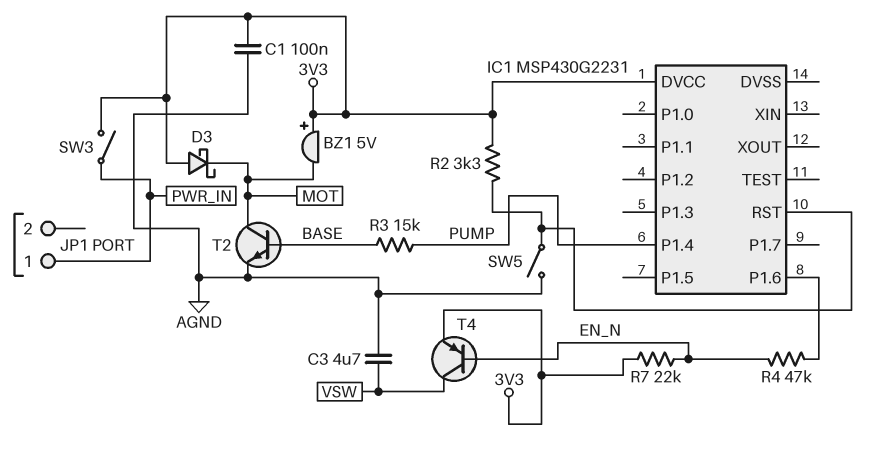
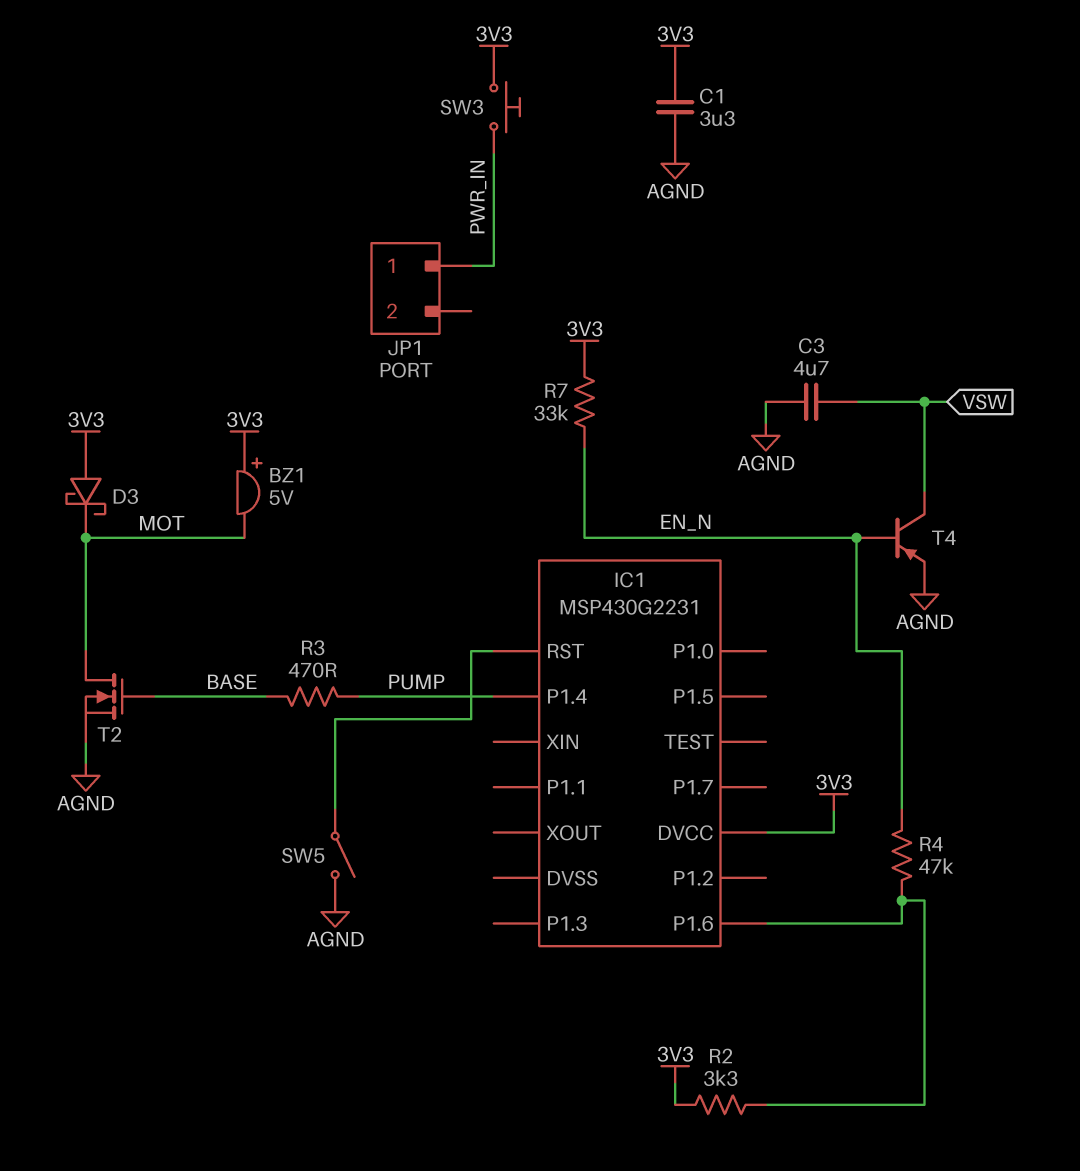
C1: 100nF (3V3, AGND) -> 3.3uF (3V3, AGND)
R2: 3.3k (3V3, IC1/RST) -> 3.3k (3V3, IC1/P1.6)
R3: 15k (BASE, PUMP) -> 470 (BASE, PUMP)
R7: 22k (3V3, EN_N) -> 33k (3V3, EN_N)
SW3: switch (3V3, PWR_IN) -> button (3V3, PWR_IN)
T2: NPN (B BASE, C MOT, E AGND) -> NMOS (G BASE, D MOT, S AGND)
T4: PNP (B EN_N, C VSW, E 3V3) -> PNP (B EN_N, C VSW, E AGND)

